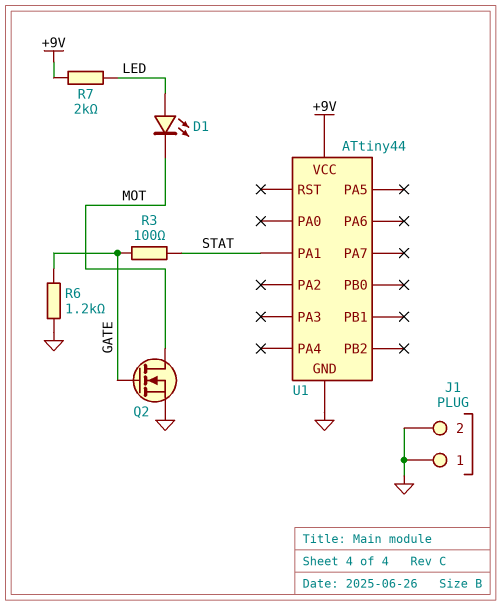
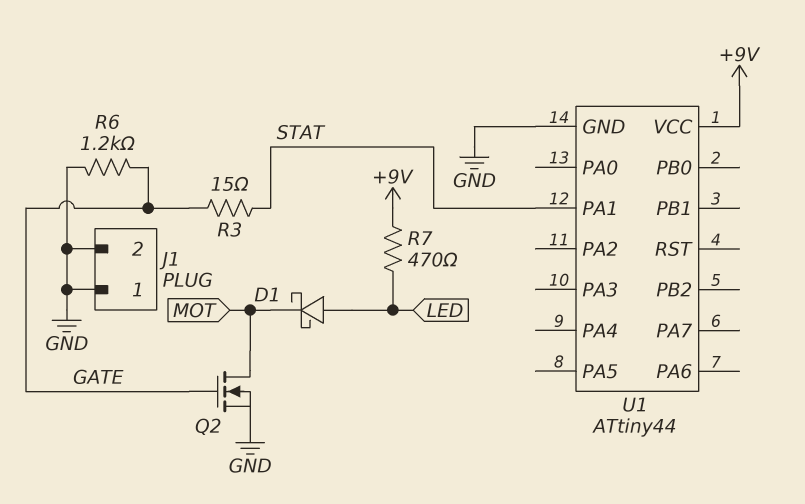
D1: LED (A LED, K MOT) -> schottky (A LED, K MOT)
R3: 100 (GATE, STAT) -> 15 (GATE, STAT)
R7: 2k (+9V, LED) -> 470 (+9V, LED)

